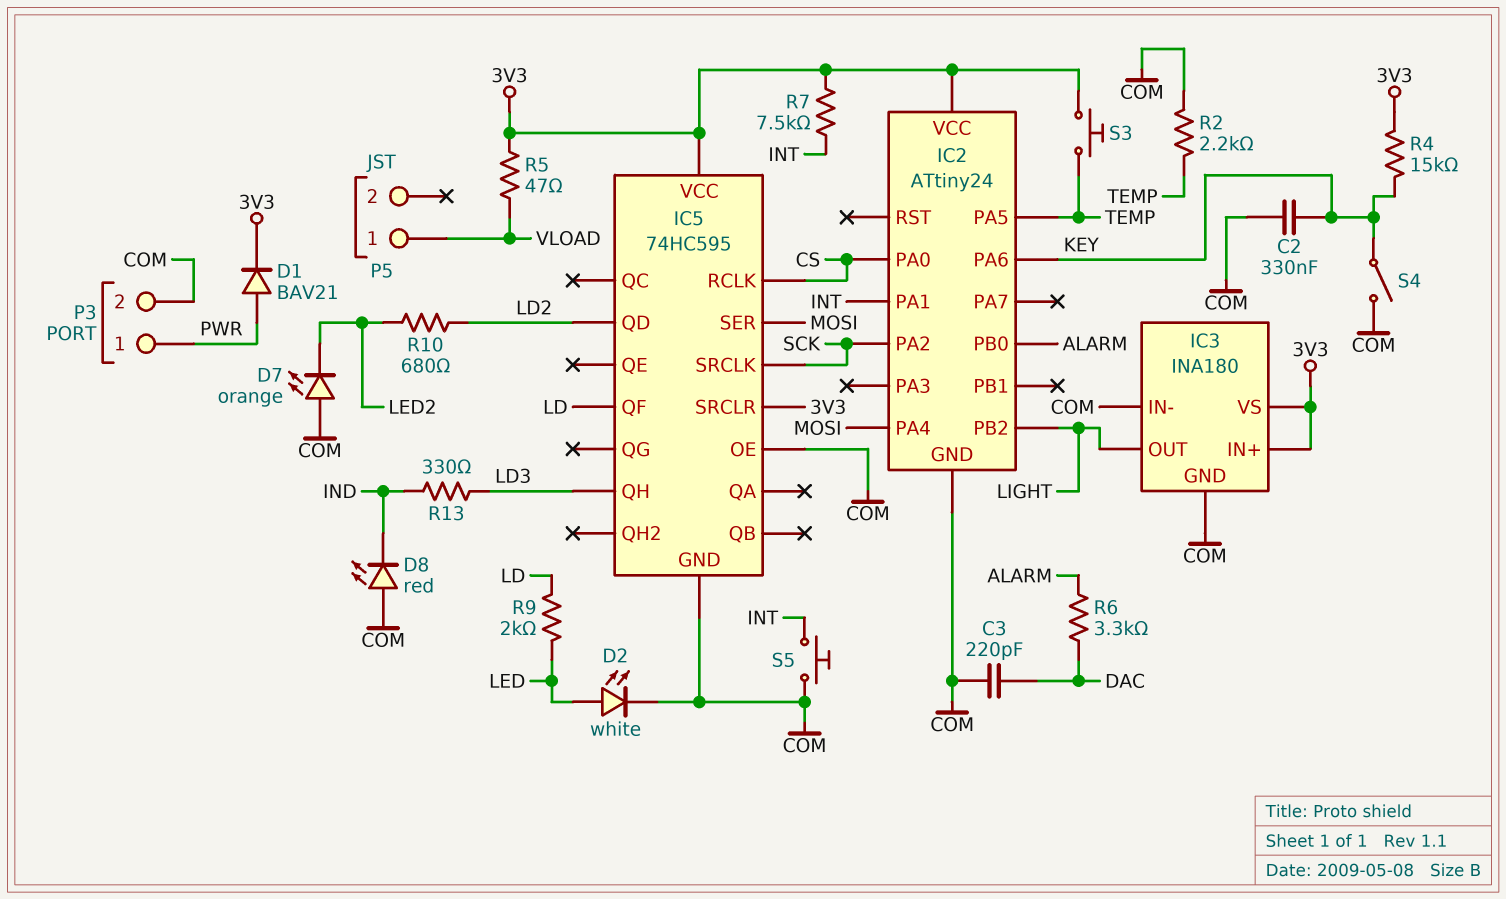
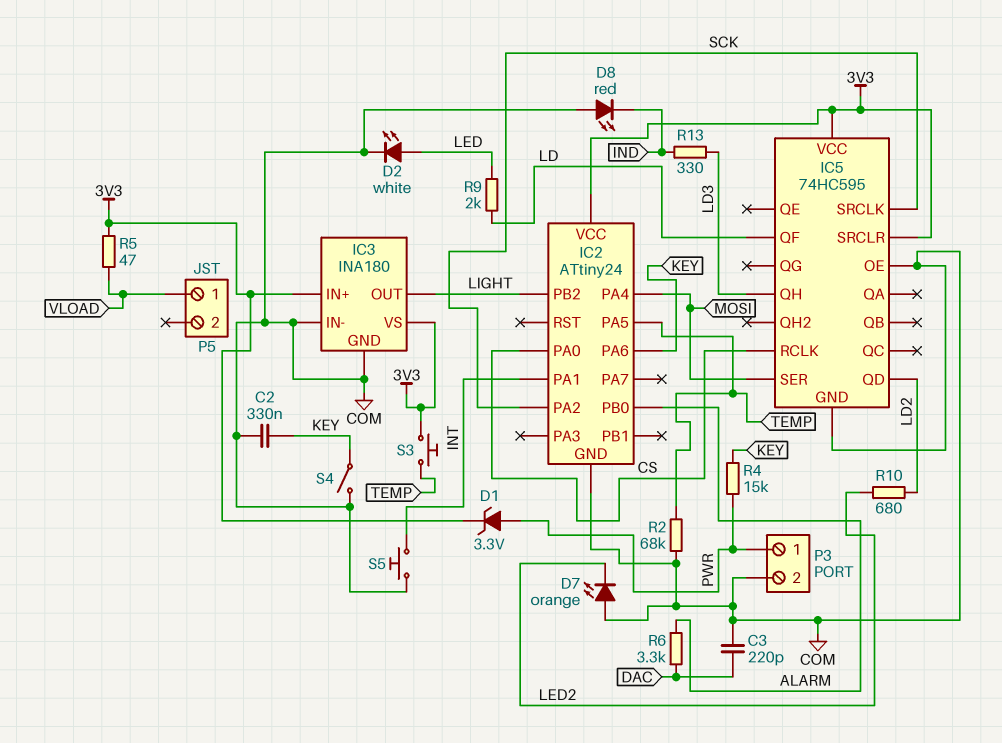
D1: diode BAV21 (A PWR, K 3V3) -> zener 3.3V (A PWR, K 3V3)
R2: 2.2k (COM, TEMP) -> 68k (COM, TEMP)
R4: 15k (3V3, KEY) -> 15k (KEY, PWR)
R7: 7.5k (3V3, INT) -> none

